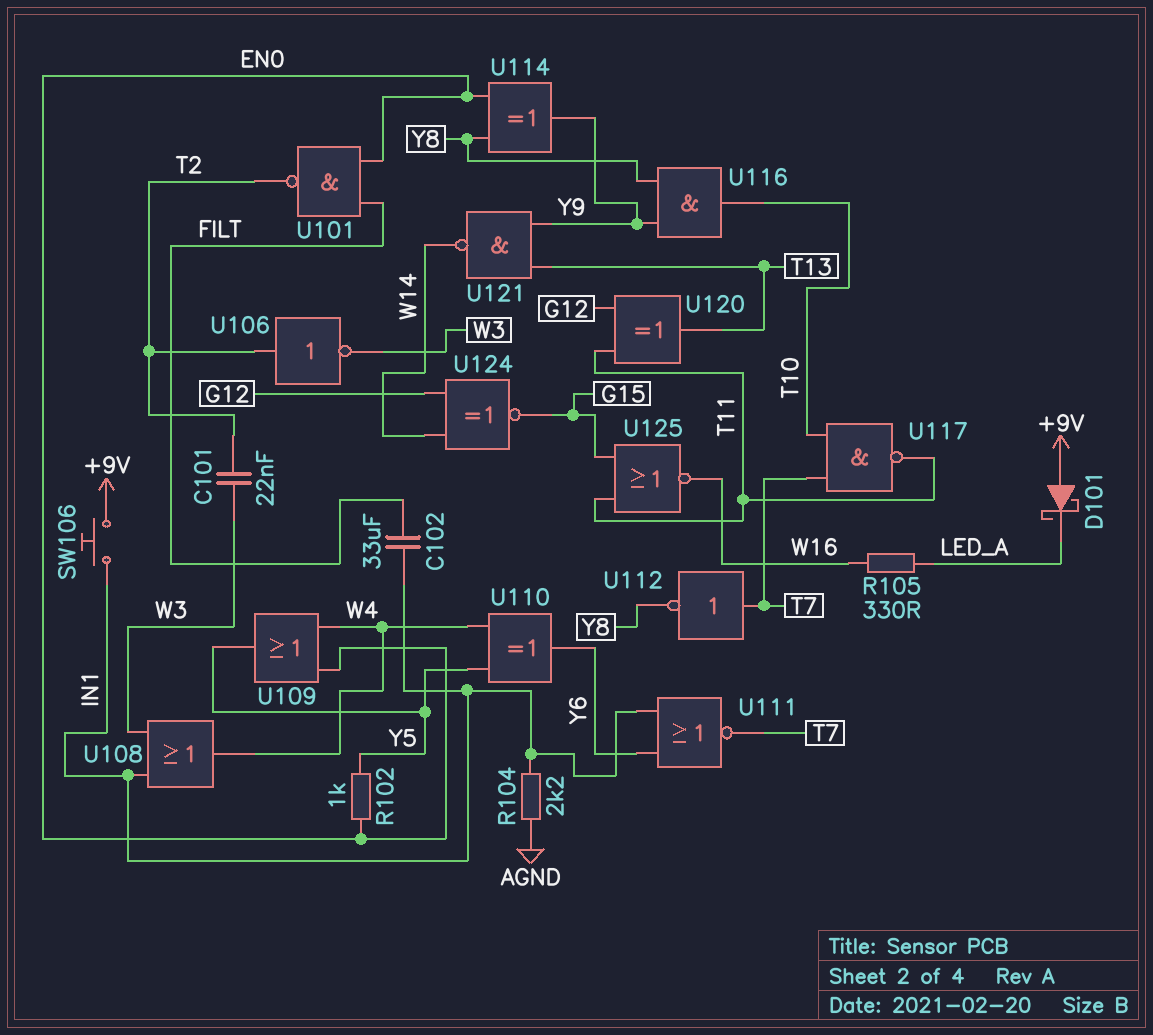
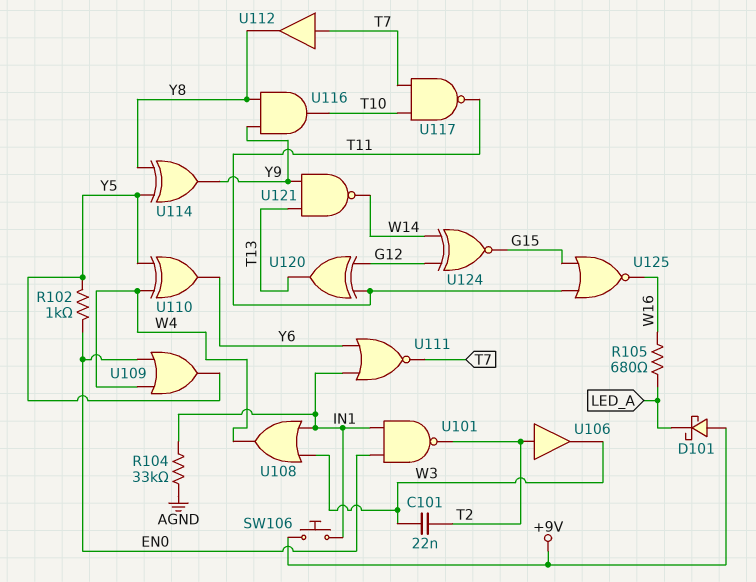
C102: 33uF (FILT, IN1) -> none
R104: 2.2k (AGND, IN1) -> 33k (AGND, IN1)
R105: 330 (LED_A, W16) -> 680 (LED_A, W16)
U101: NAND (in EN0, in FILT, out T2) -> NAND (in EN0, in IN1, out T2)
U106: NOT (in T2, out W3) -> buffer (in T2, out W3)
U112: NOT (in T7, out Y8) -> buffer (in T7, out Y8)
U114: XOR (in EN0, in Y8, out Y9) -> XOR (in Y5, in Y8, out Y9)

